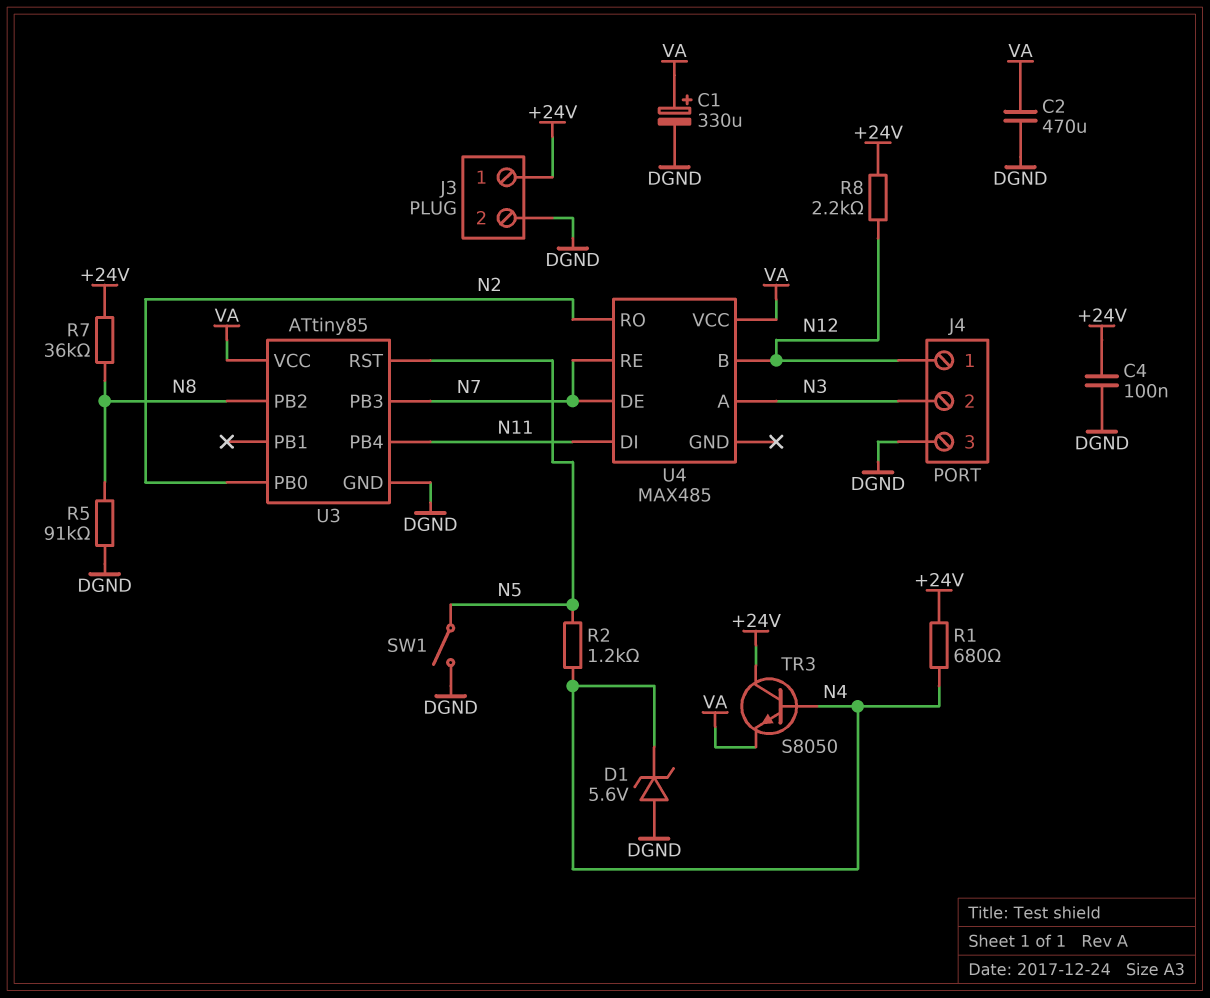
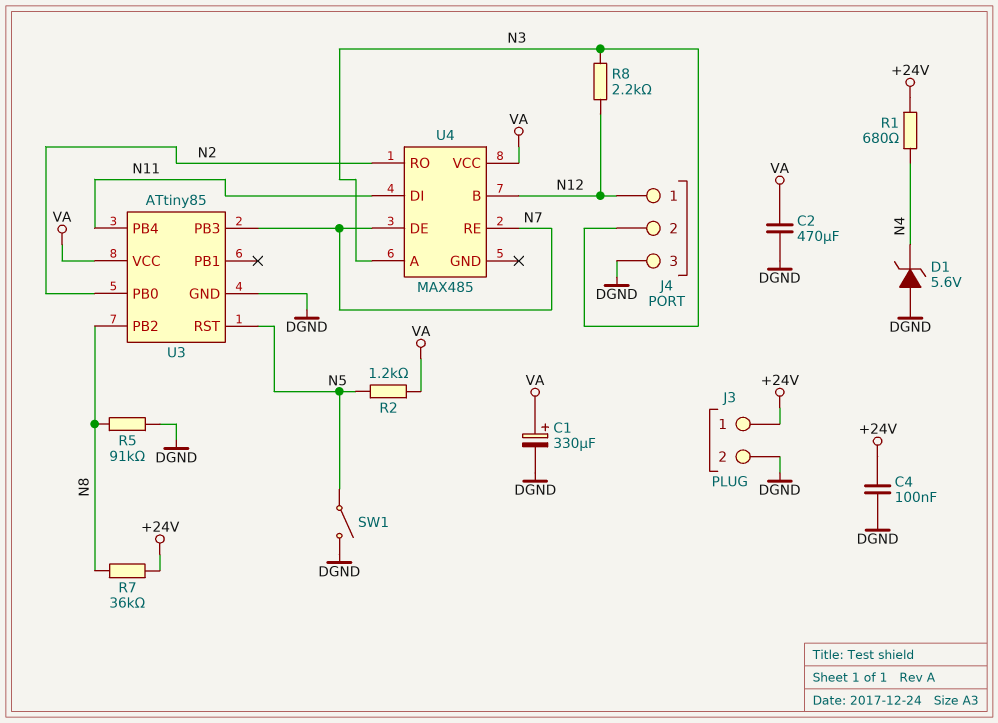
R2: 1.2k (N4, N5) -> 1.2k (N5, VA)
R8: 2.2k (+24V, N12) -> 2.2k (N3, N12)
TR3: NPN S8050 (B N4, C +24V, E VA) -> none

